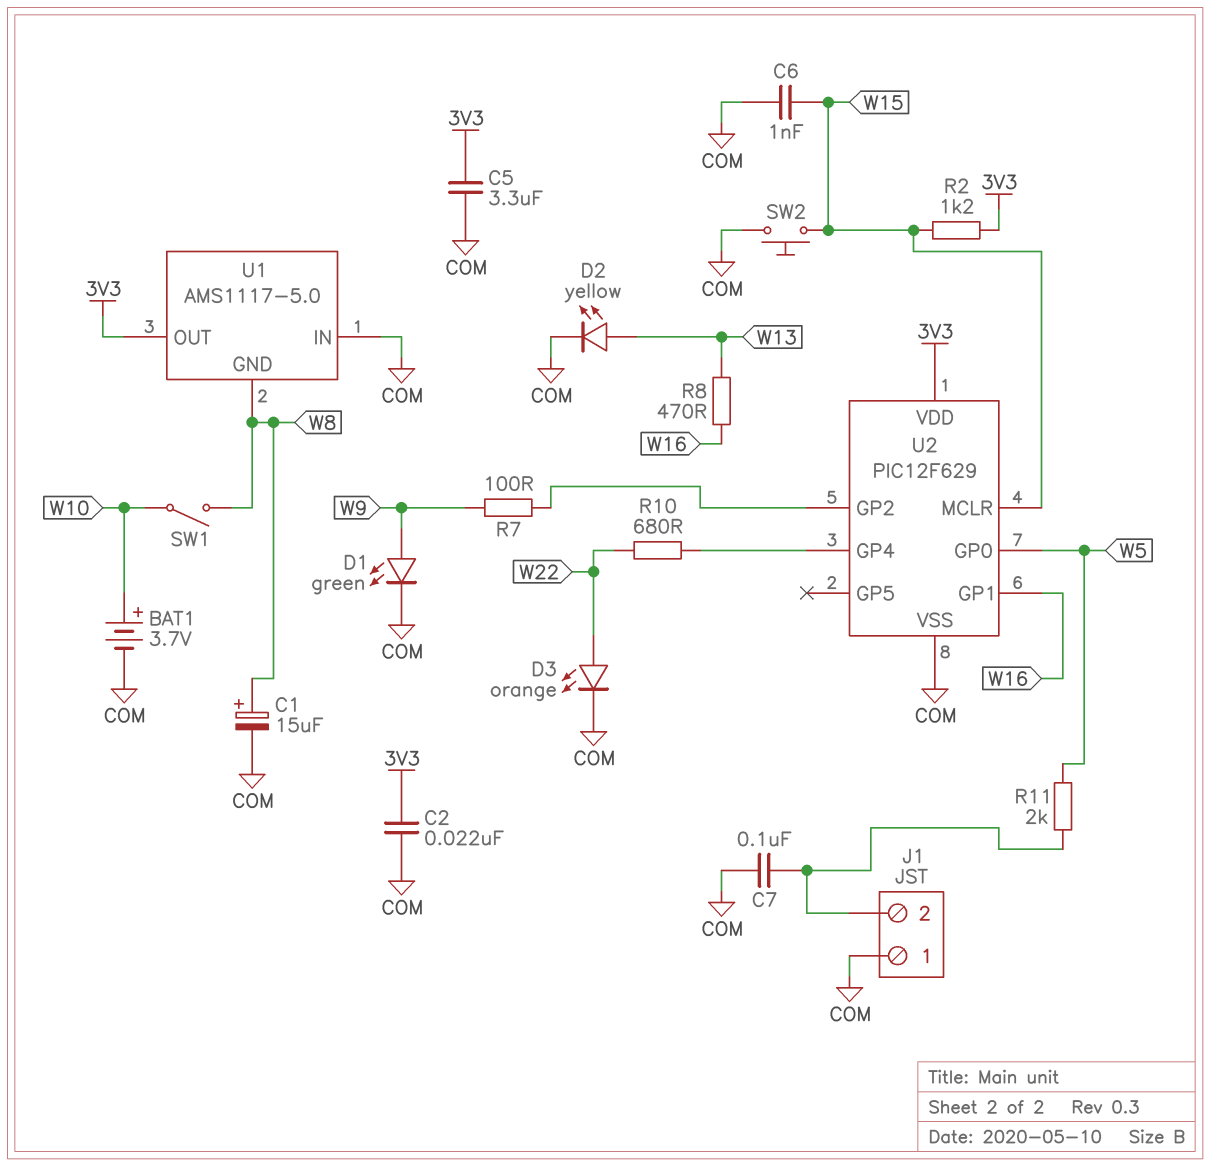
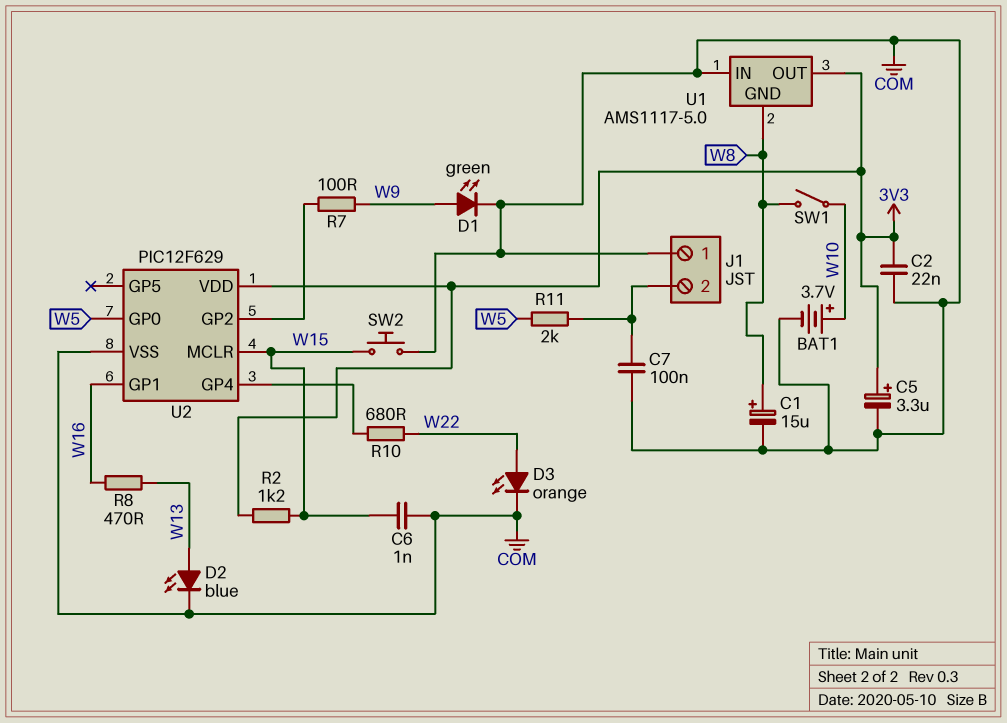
C5: 3.3uF (3V3, COM) -> 3.3uF (plus 3V3, minus COM)
D2: LED yellow (A W13, K COM) -> LED blue (A W13, K COM)

